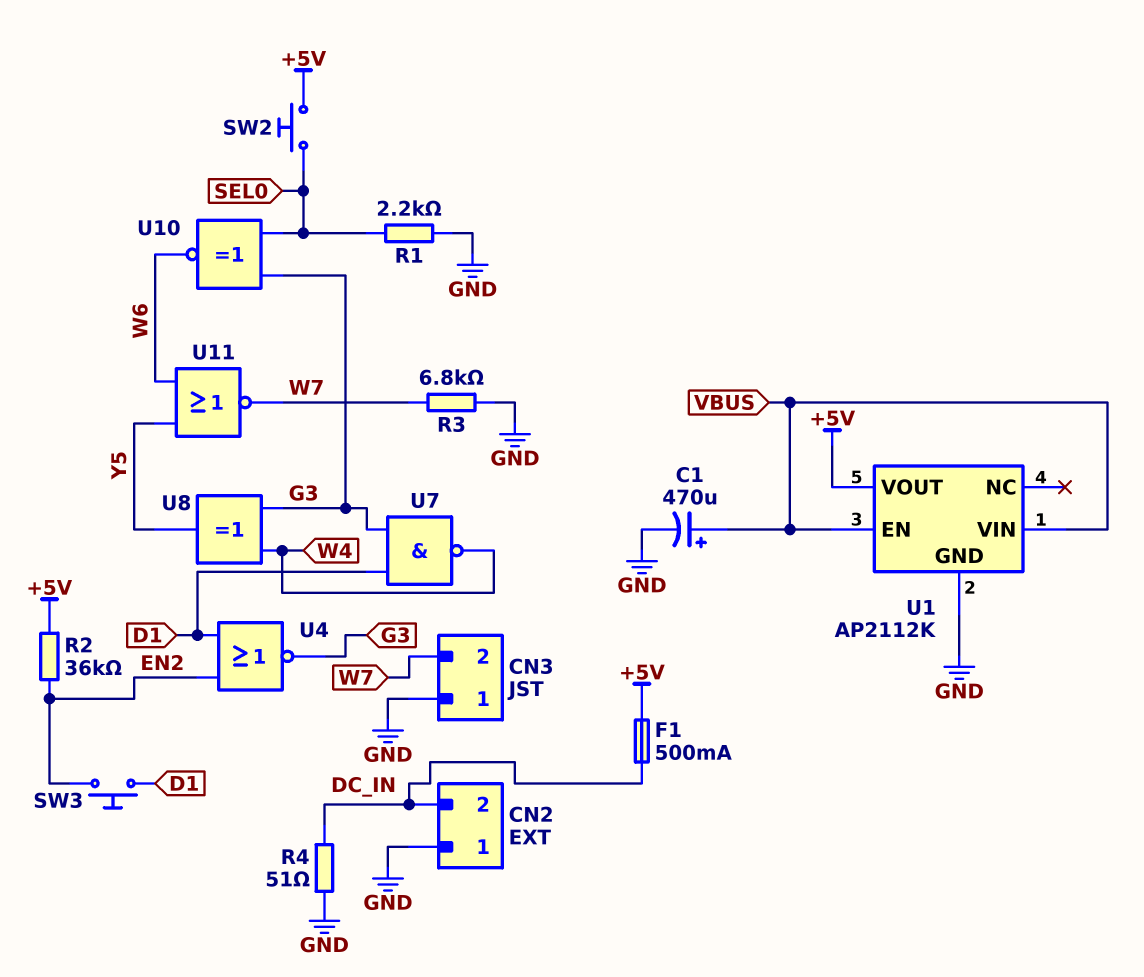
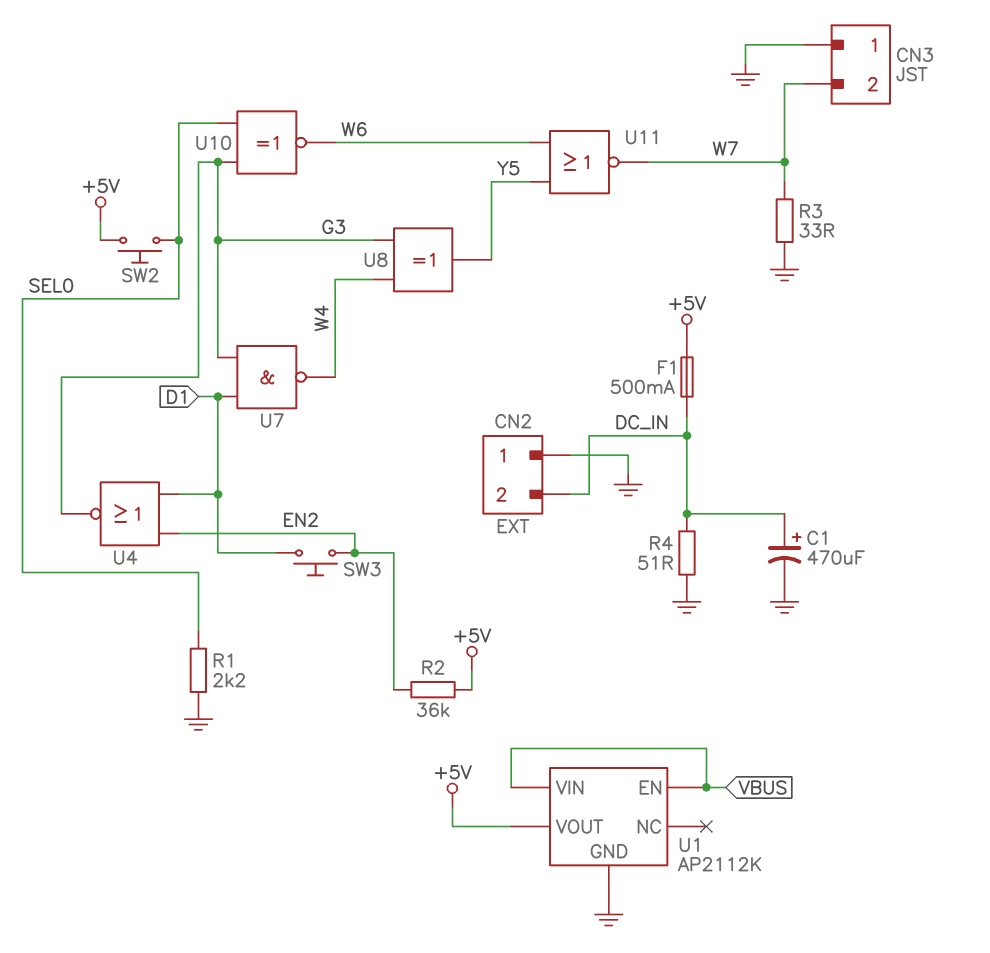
C1: 470uF (plus VBUS, minus GND) -> 470uF (plus DC_IN, minus GND)
R3: 6.8k (GND, W7) -> 33 (GND, W7)

